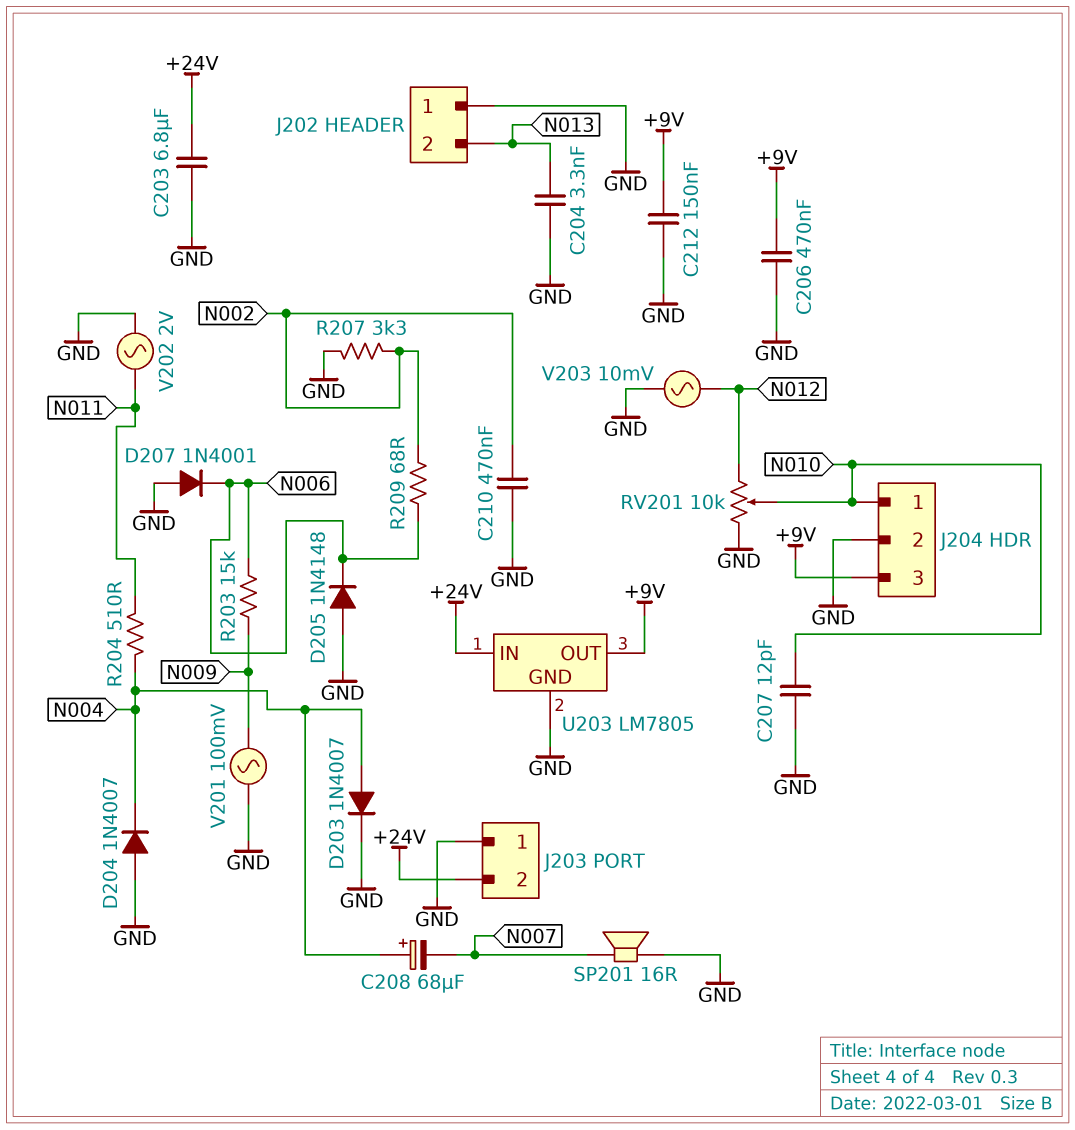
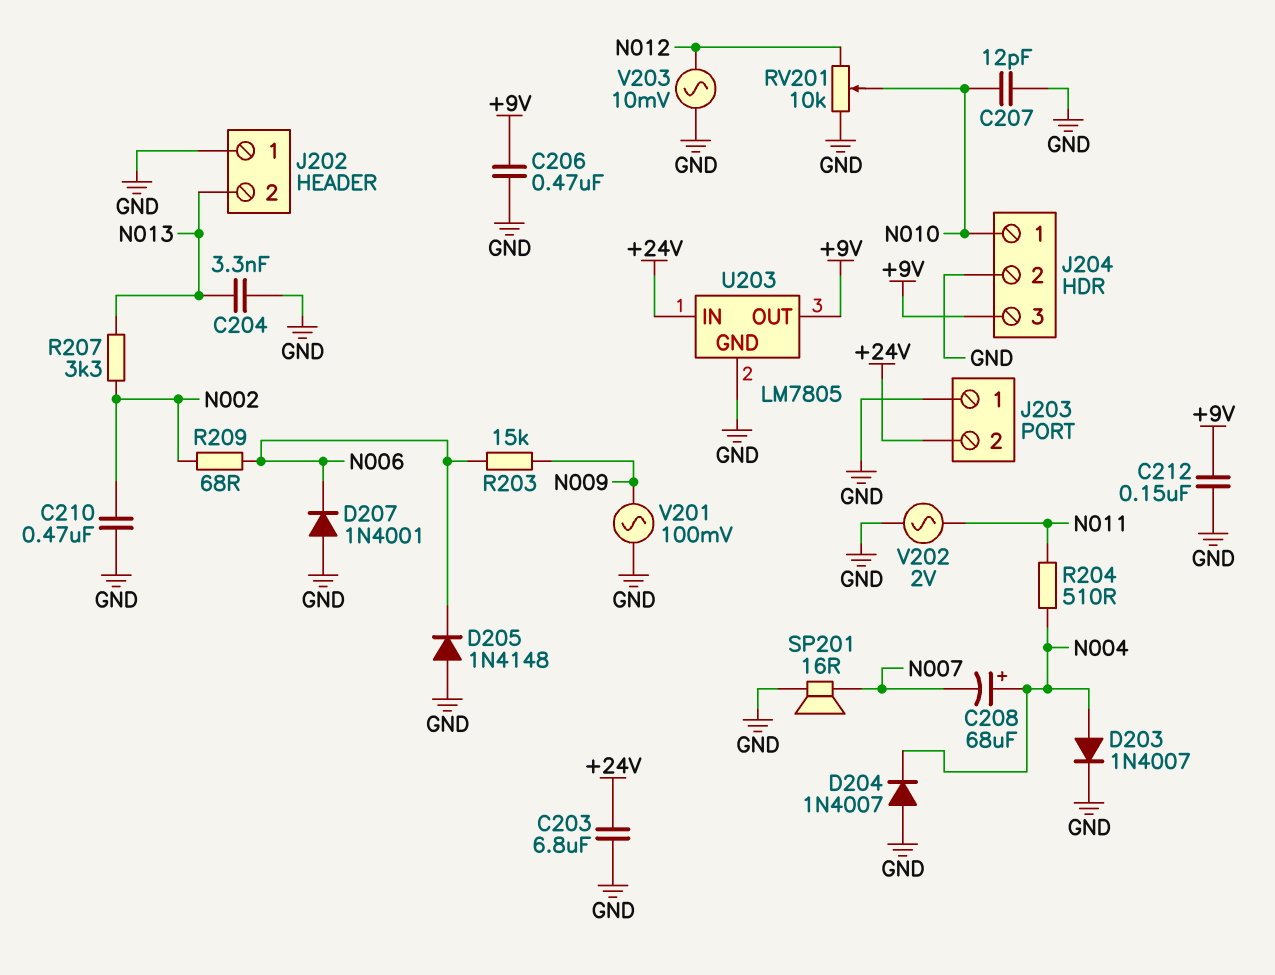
R207: 3.3k (GND, N002) -> 3.3k (N002, N013)

